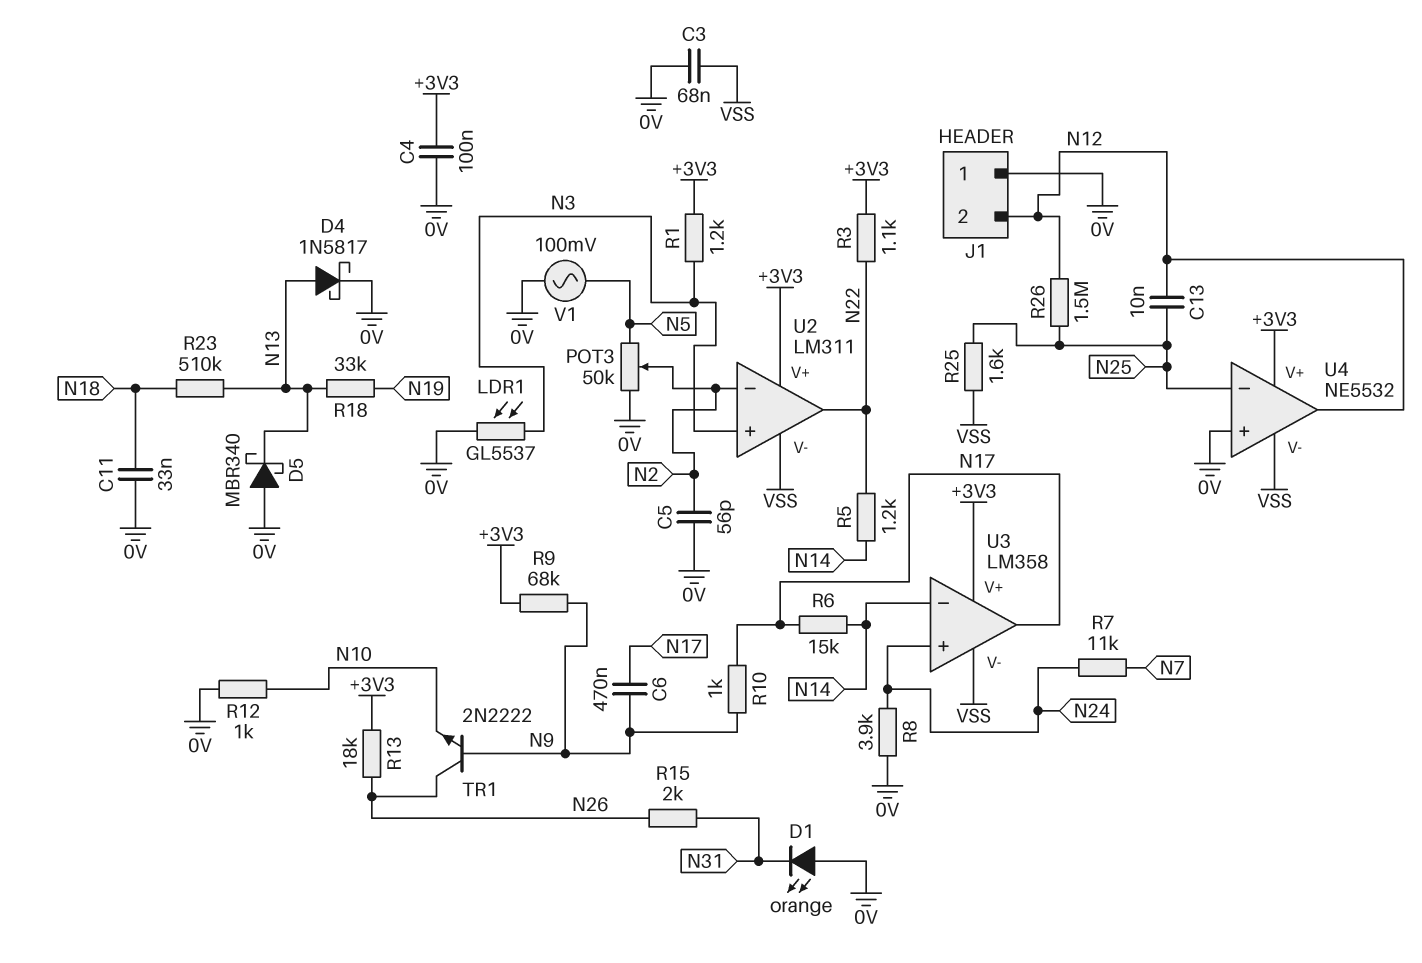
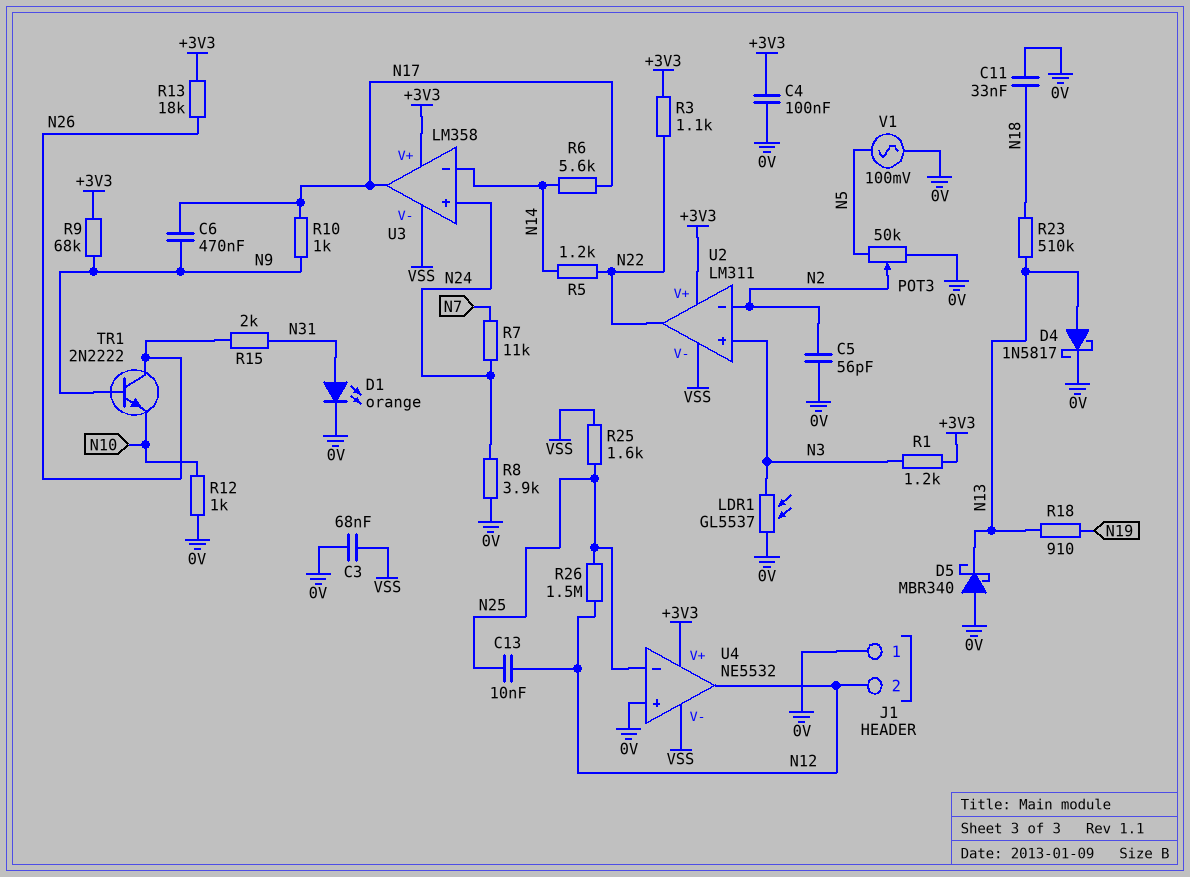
D1: LED orange (A 0V, K N31) -> LED orange (A N31, K 0V)
R6: 15k (N14, N17) -> 5.6k (N14, N17)
R18: 33k (N13, N19) -> 910 (N13, N19)

